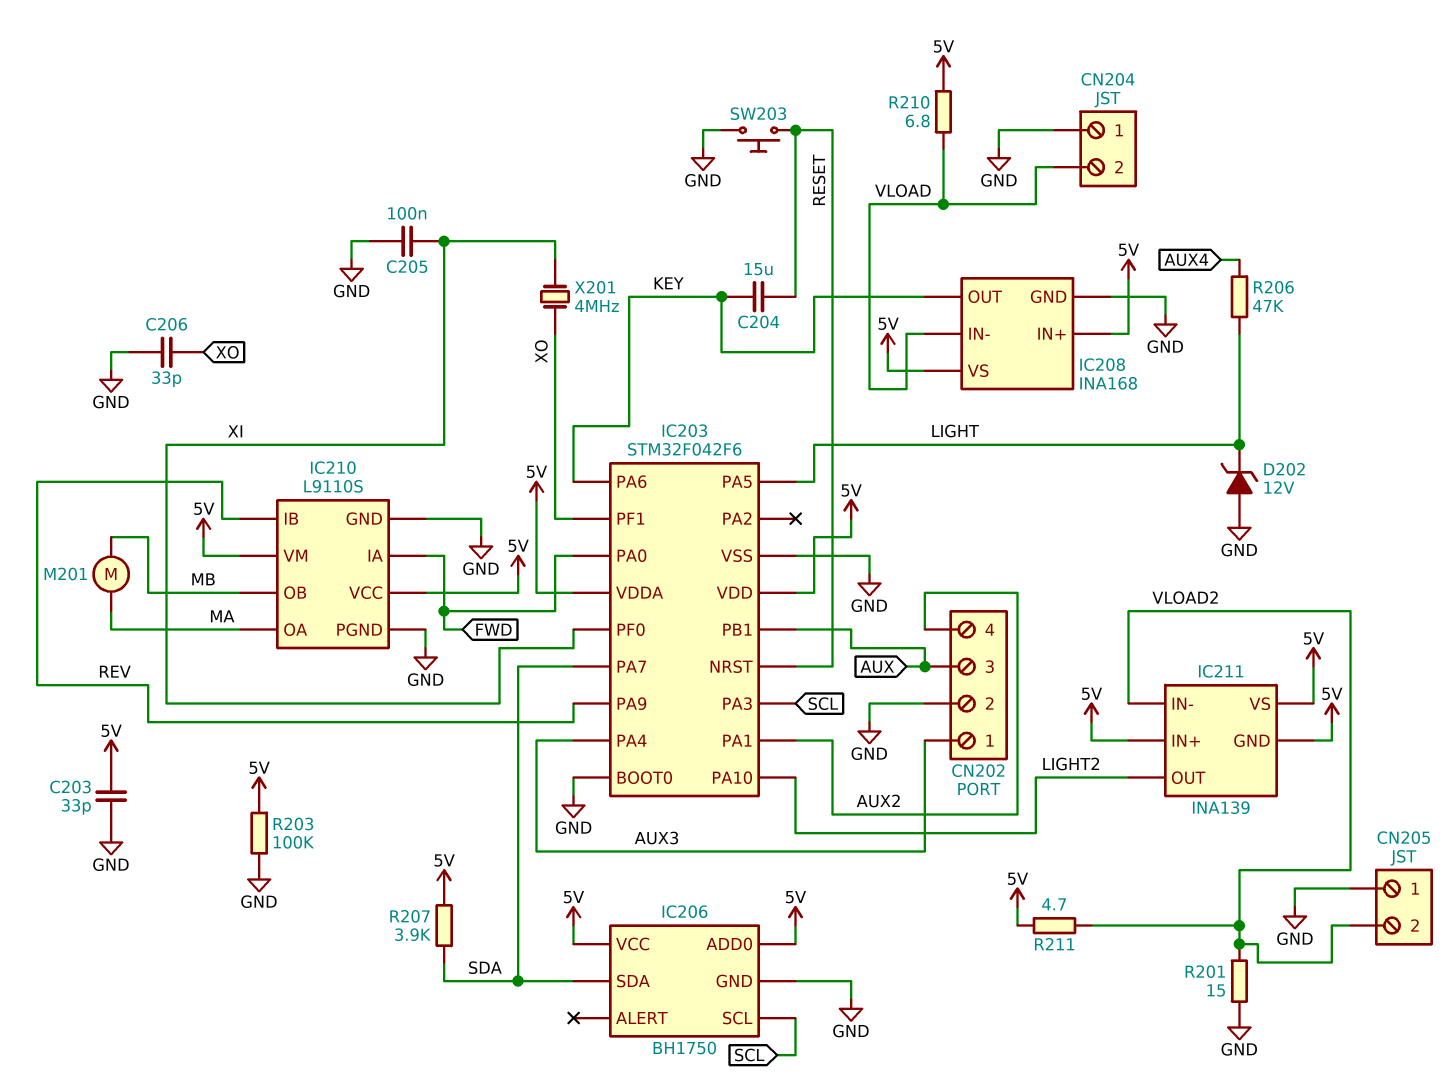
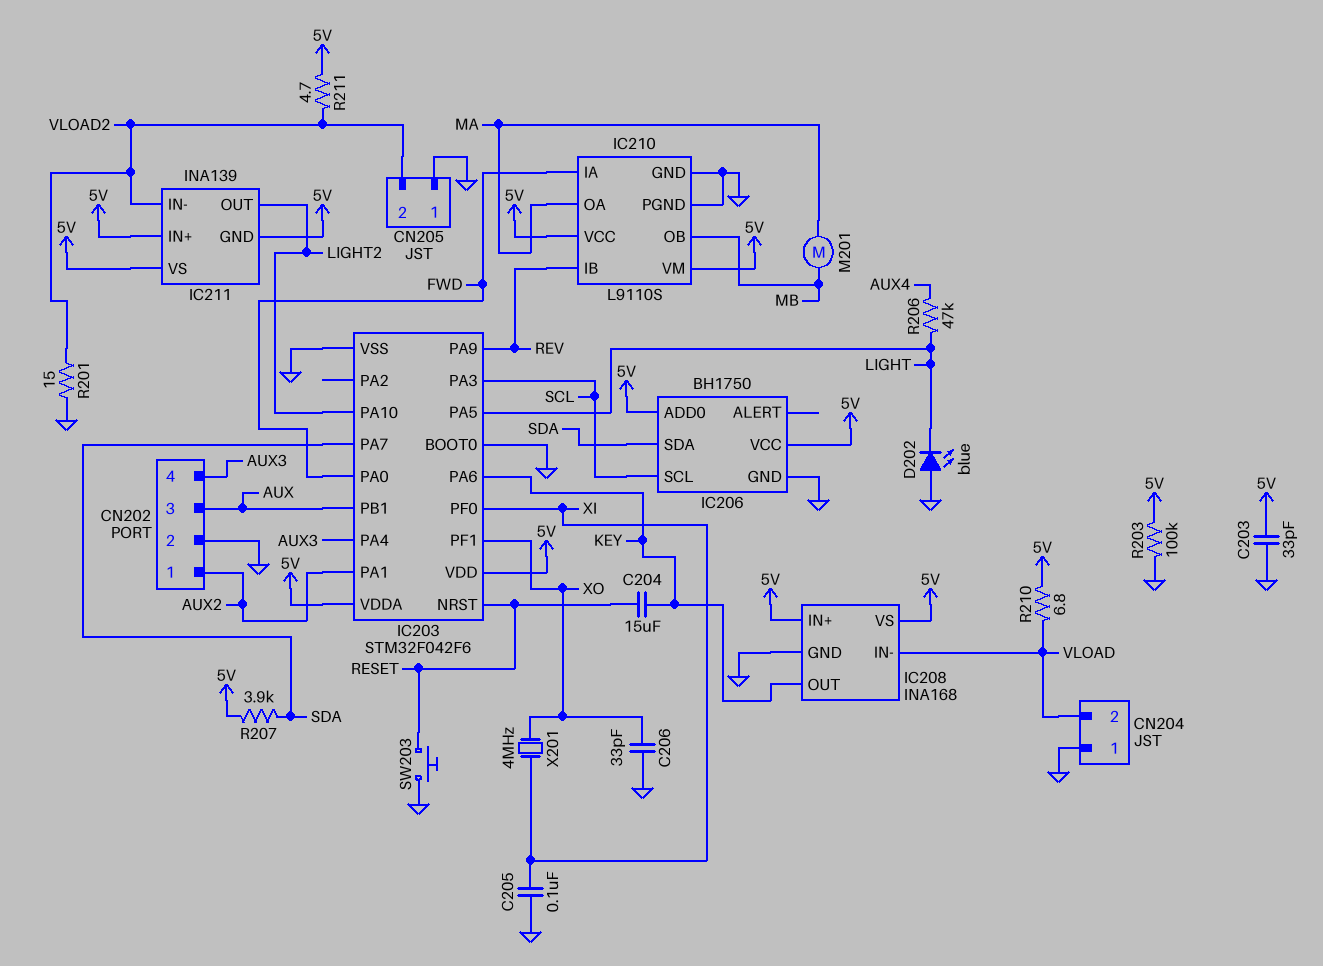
CN202 pin 1: AUX3 -> AUX2
CN202 pin 4: AUX2 -> AUX3
D202: zener 12V (A GND, K LIGHT) -> LED blue (A GND, K LIGHT)

